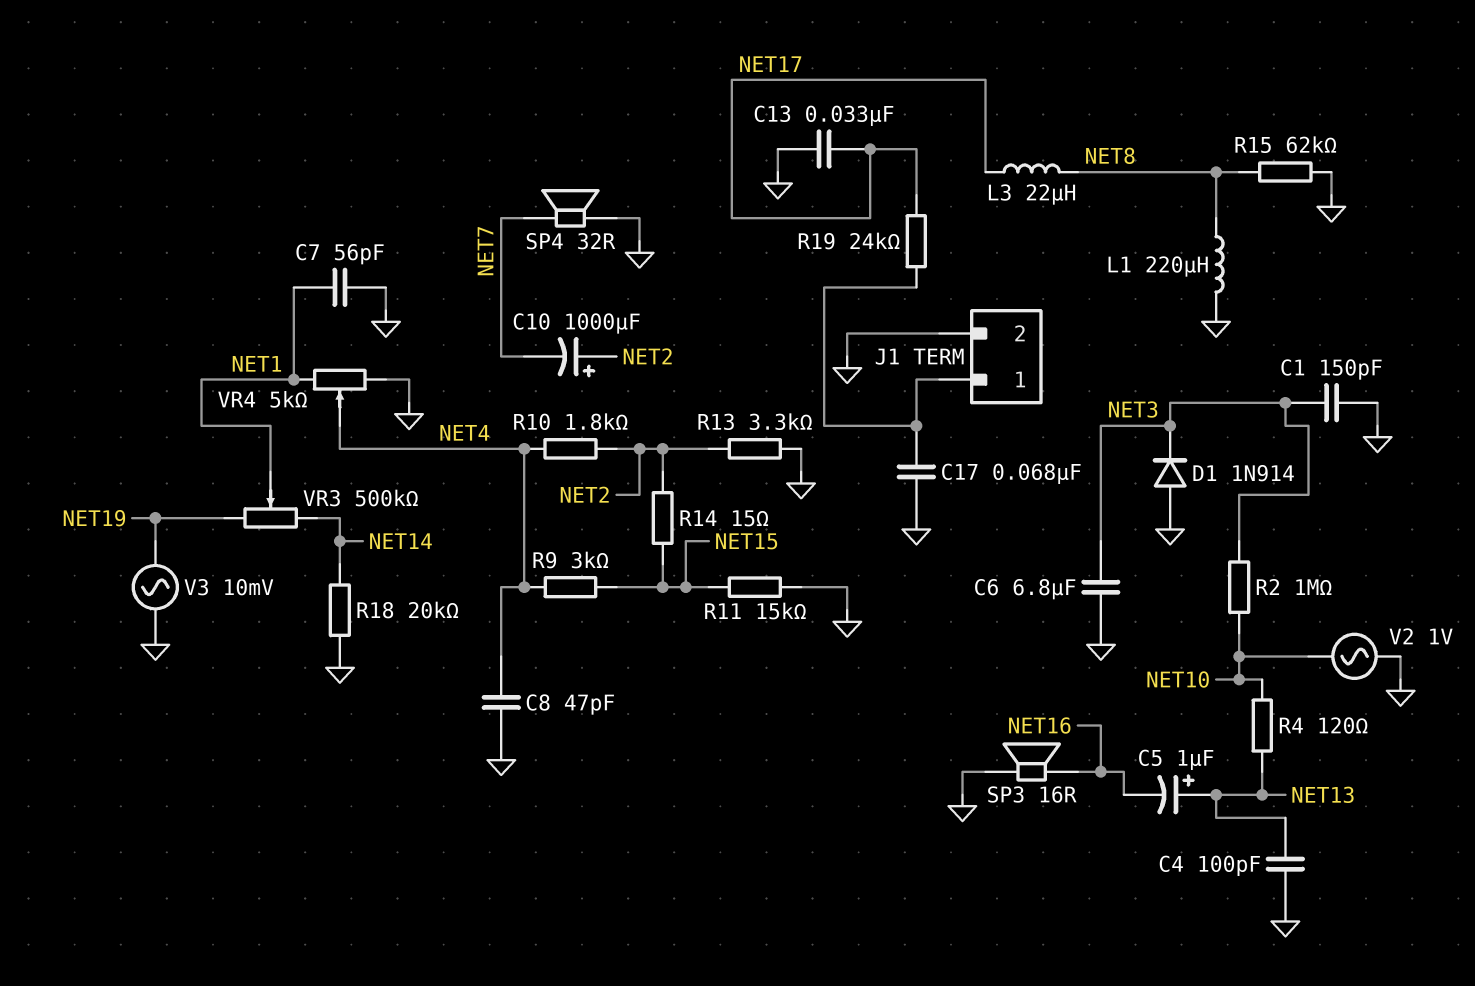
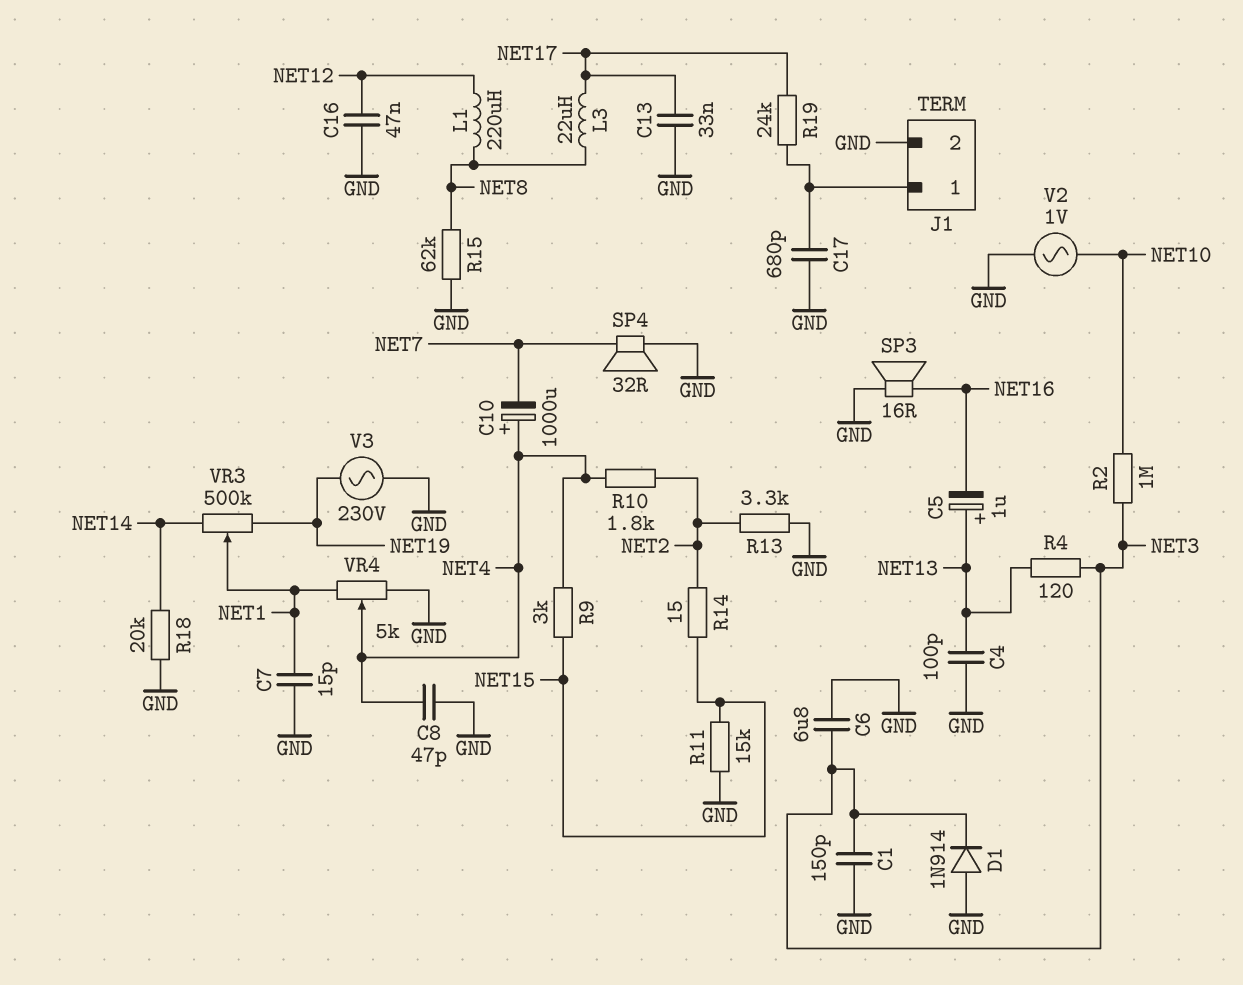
C7: 56pF (GND, NET1) -> 15pF (GND, NET1)
C10: 1000uF (plus NET2, minus NET7) -> 1000uF (plus NET4, minus NET7)
C16: none -> 47nF (GND, NET12)
C17: 68nF (GND, J1/1) -> 680pF (GND, J1/1)
L1: 220uH (GND, NET8) -> 220uH (NET8, NET12)
R4: 120 (NET10, NET13) -> 120 (NET3, NET13)
V3: AC 10mV (GND, NET19) -> AC 230V (GND, NET19)

